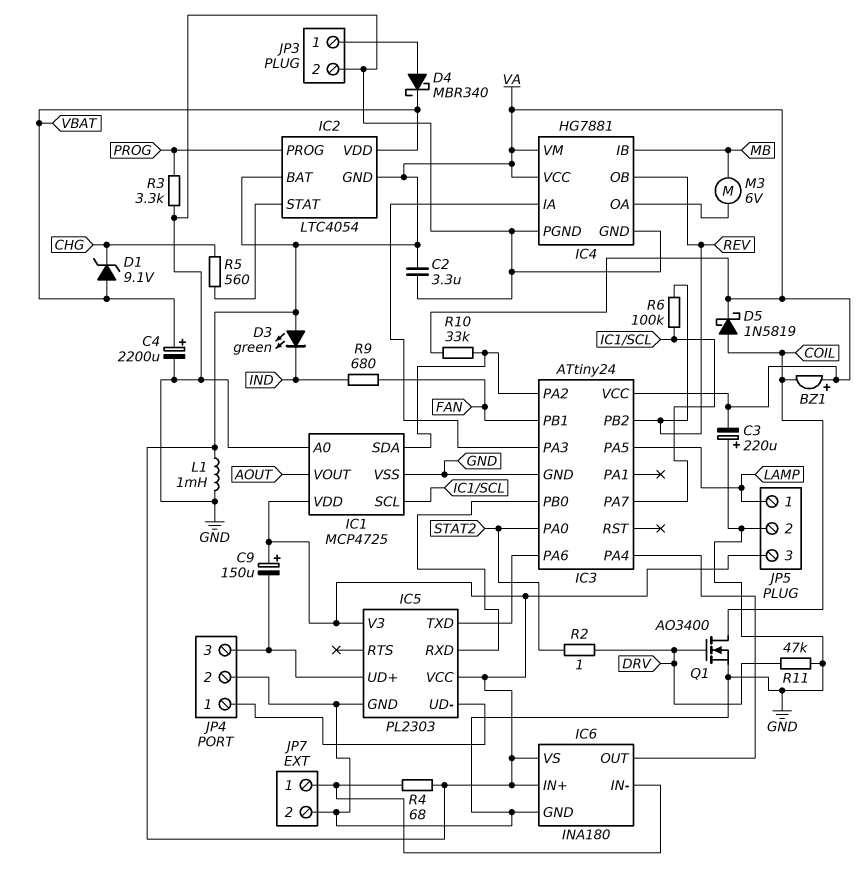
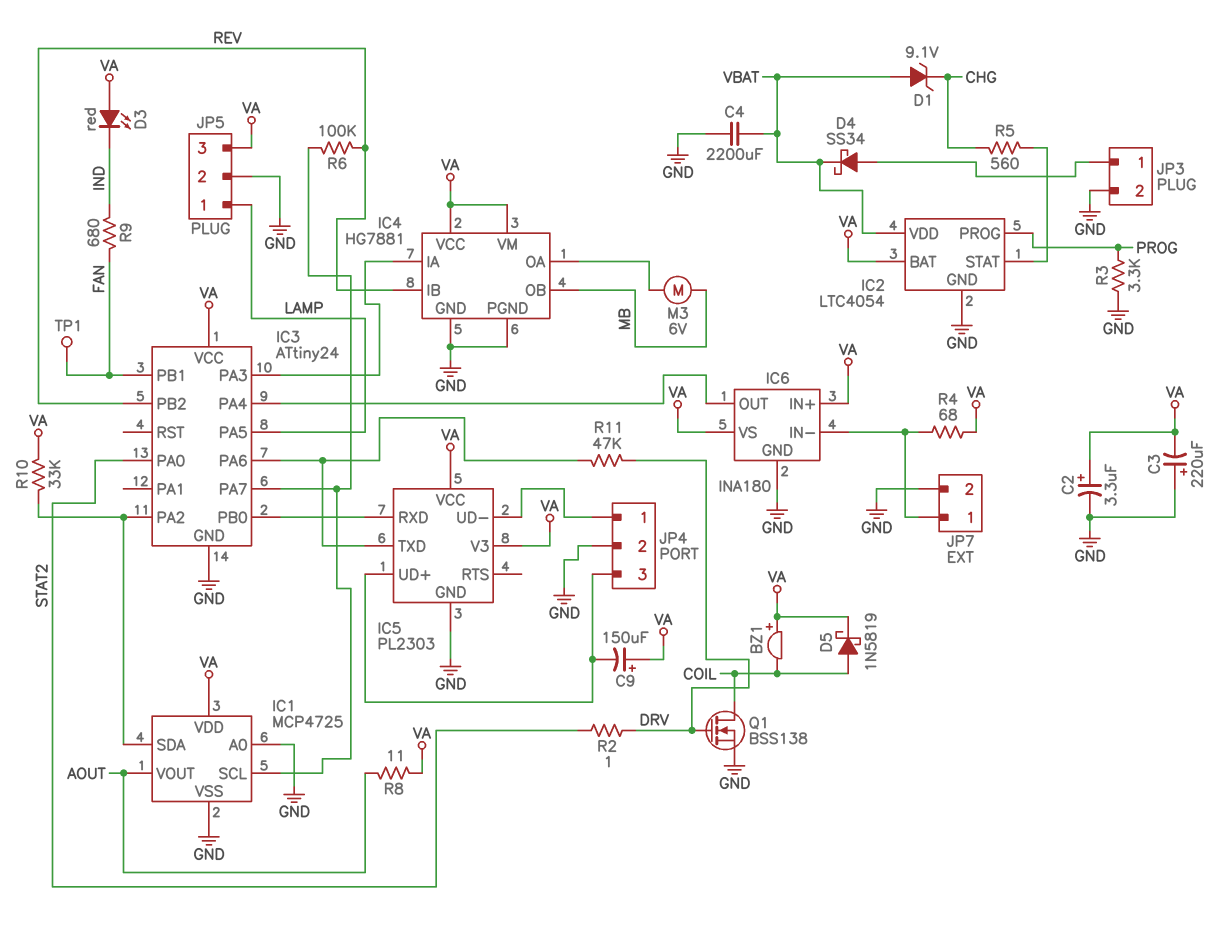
C2: 3.3uF (GND, VA) -> 3.3uF (plus VA, minus GND)
C4: 2200uF (plus VBAT, minus GND) -> 2200uF (GND, VBAT)
D3: LED green (A VA, K IND) -> LED red (A VA, K IND)
D4: schottky MBR340 (A JP3/1, K VBAT) -> schottky SS34 (A JP3/1, K VBAT)
IC2 pin GND: VA -> GND
IC4 pin IB: MB -> REV
IC4 pin OB: REV -> MB
L1: 1mH (GND, VA) -> none
Q1: NMOS AO3400 (G DRV, D COIL, S GND) -> NMOS BSS138 (G DRV, D COIL, S GND)
R8: none -> 11 (AOUT, VA)
R11: 47k (DRV, GND) -> 47k (DRV, IC3/PA6)
TP1: none -> test point (FAN)

